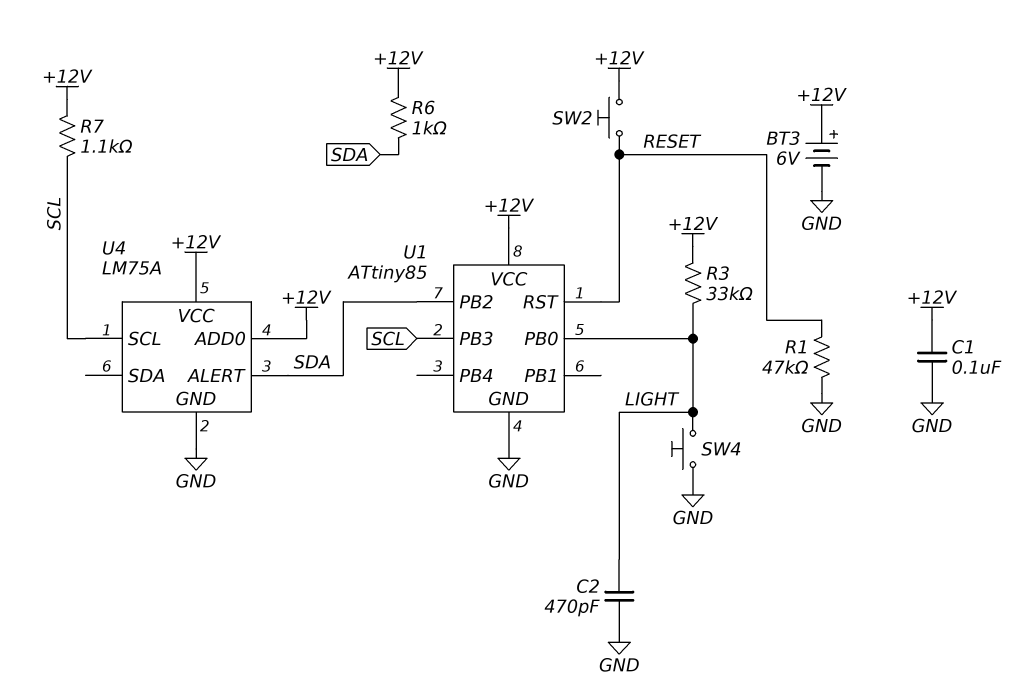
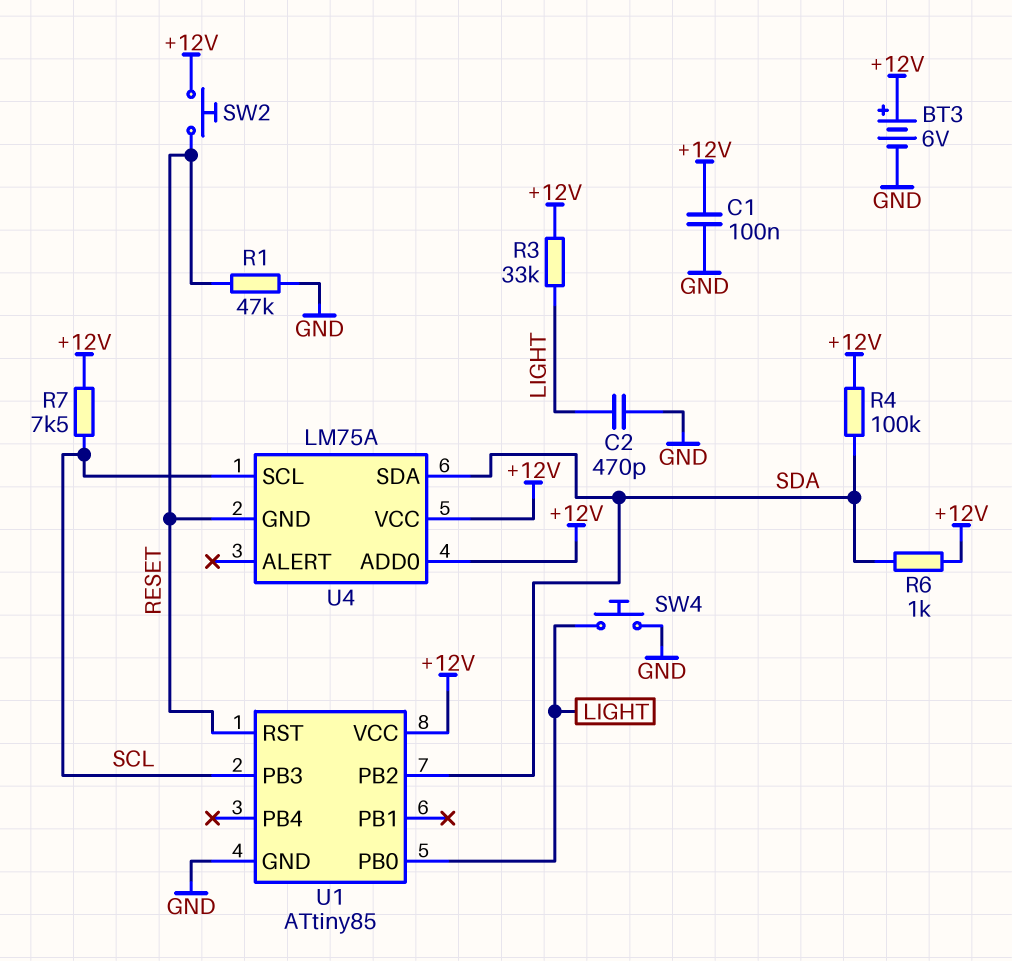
R4: none -> 100k (+12V, SDA)
R7: 1.1k (+12V, SCL) -> 7.5k (+12V, SCL)
U4 pin ALERT: SDA -> none
U4 pin GND: GND -> RESET
U4 pin SDA: none -> SDA

